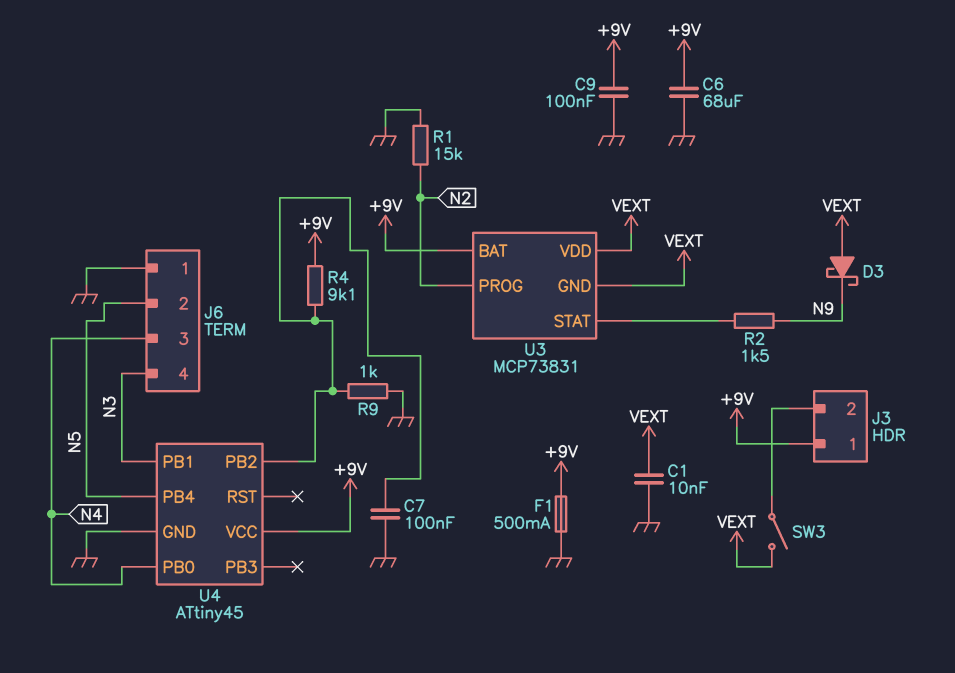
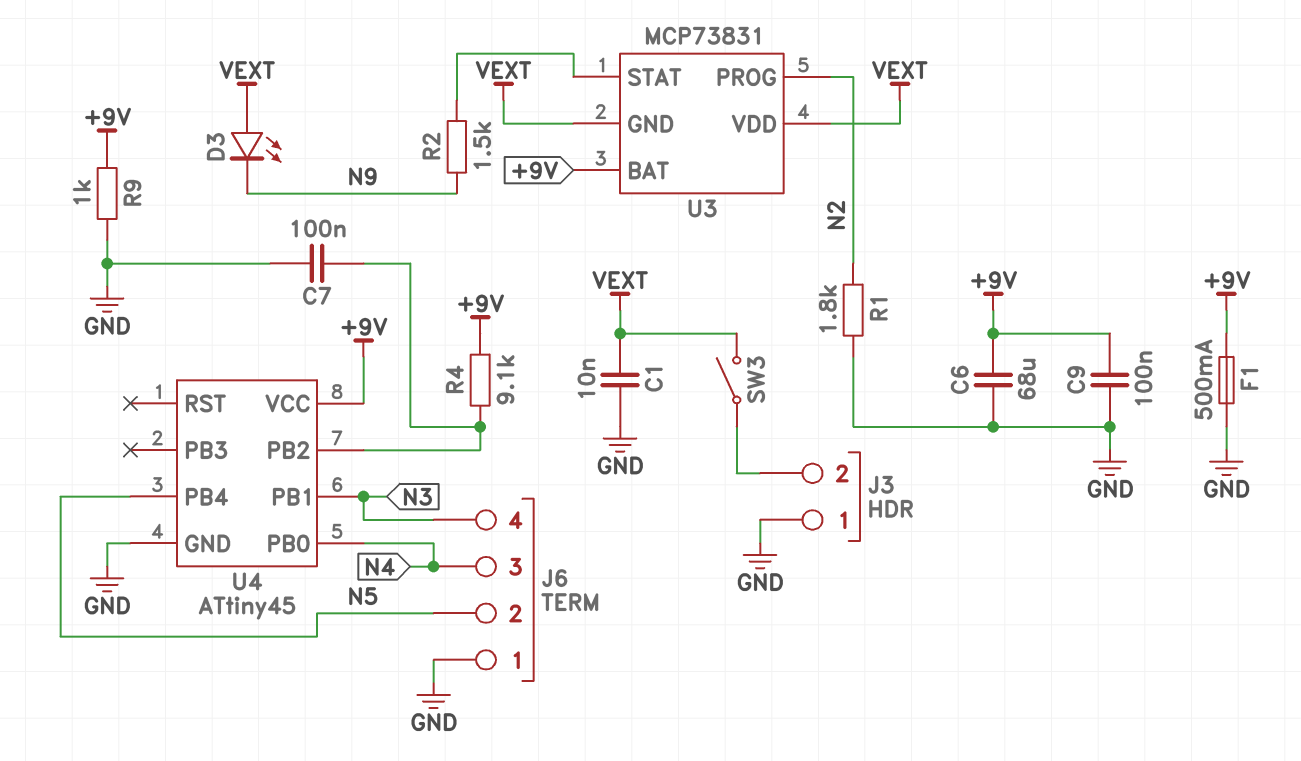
D3: schottky (A VEXT, K N9) -> LED (A VEXT, K N9)
J3 pin 1: +9V -> GND
R1: 15k (GND, N2) -> 1.8k (GND, N2)
R9: 1k (GND, U4/PB2) -> 1k (+9V, GND)

